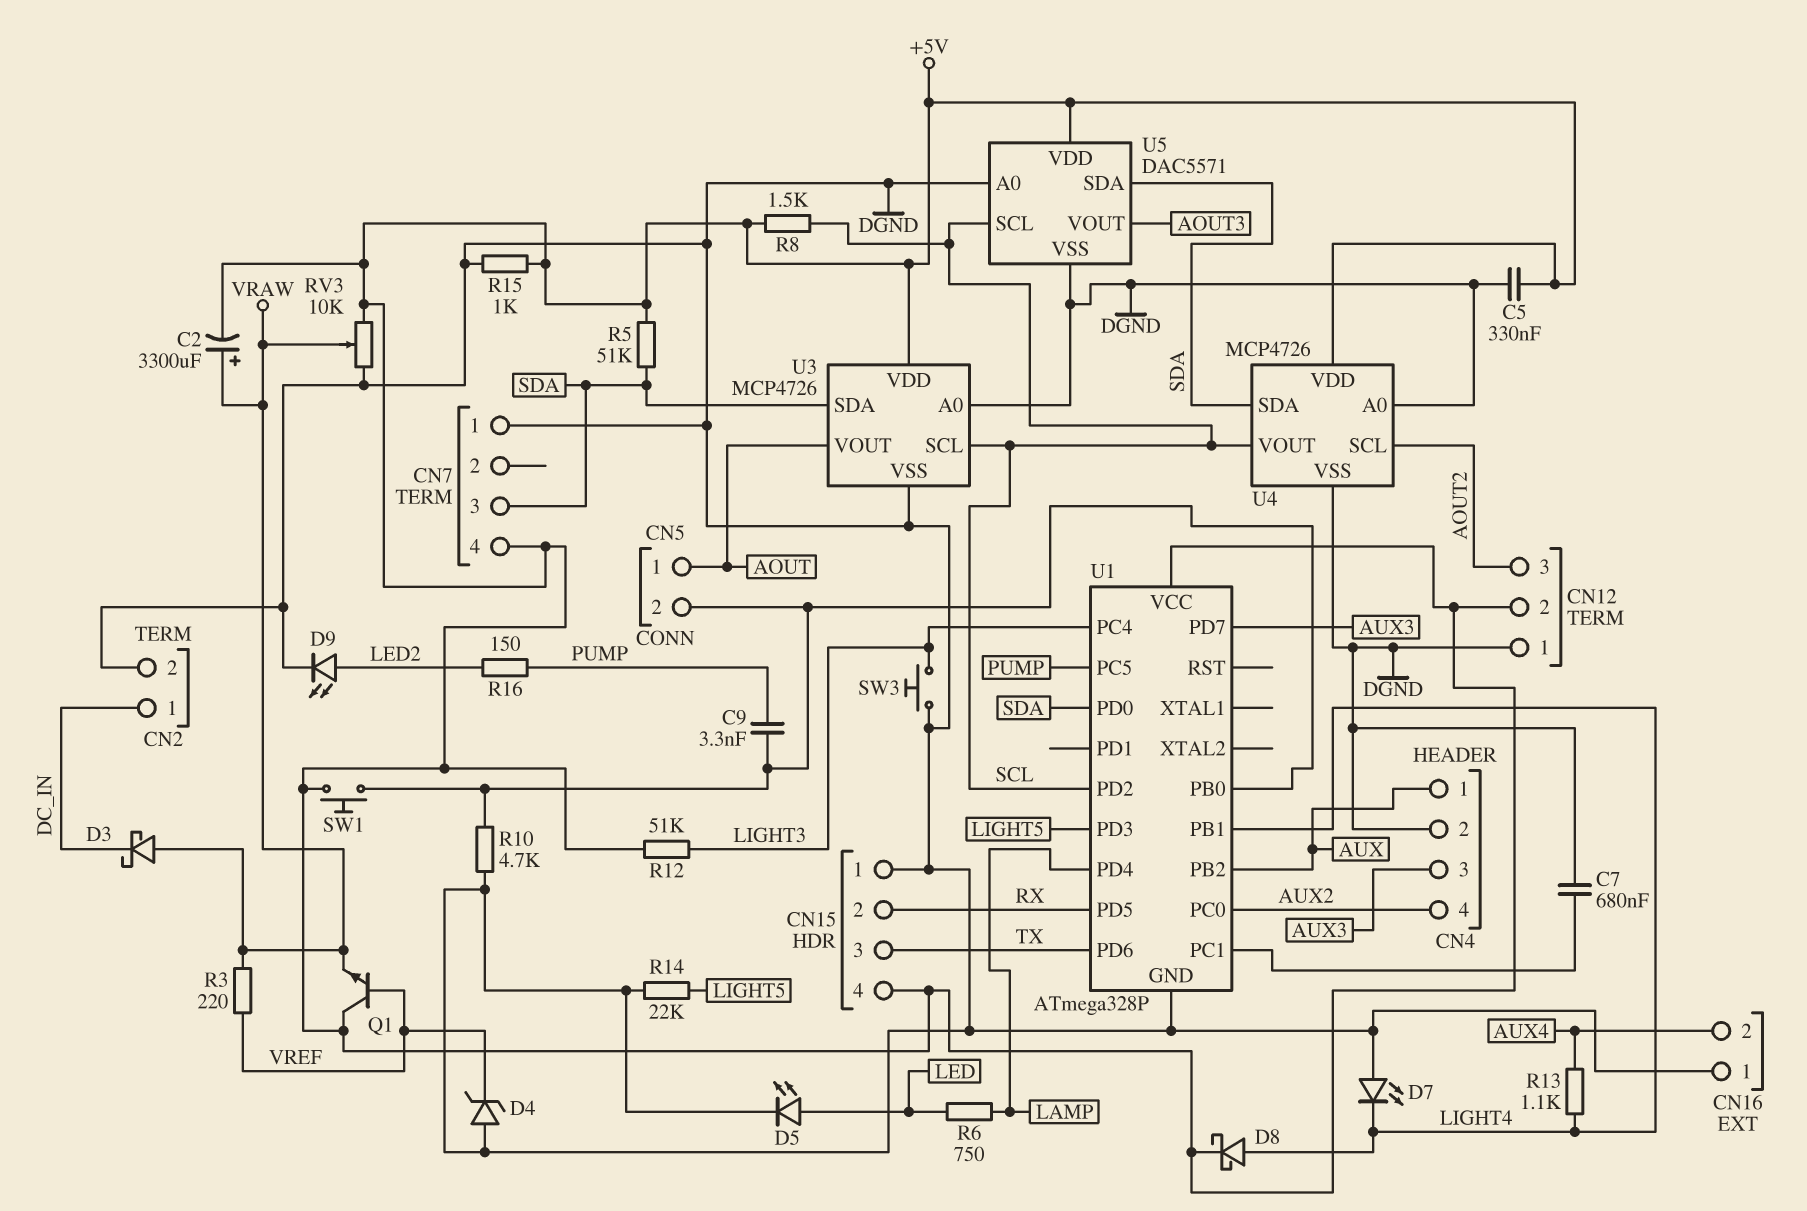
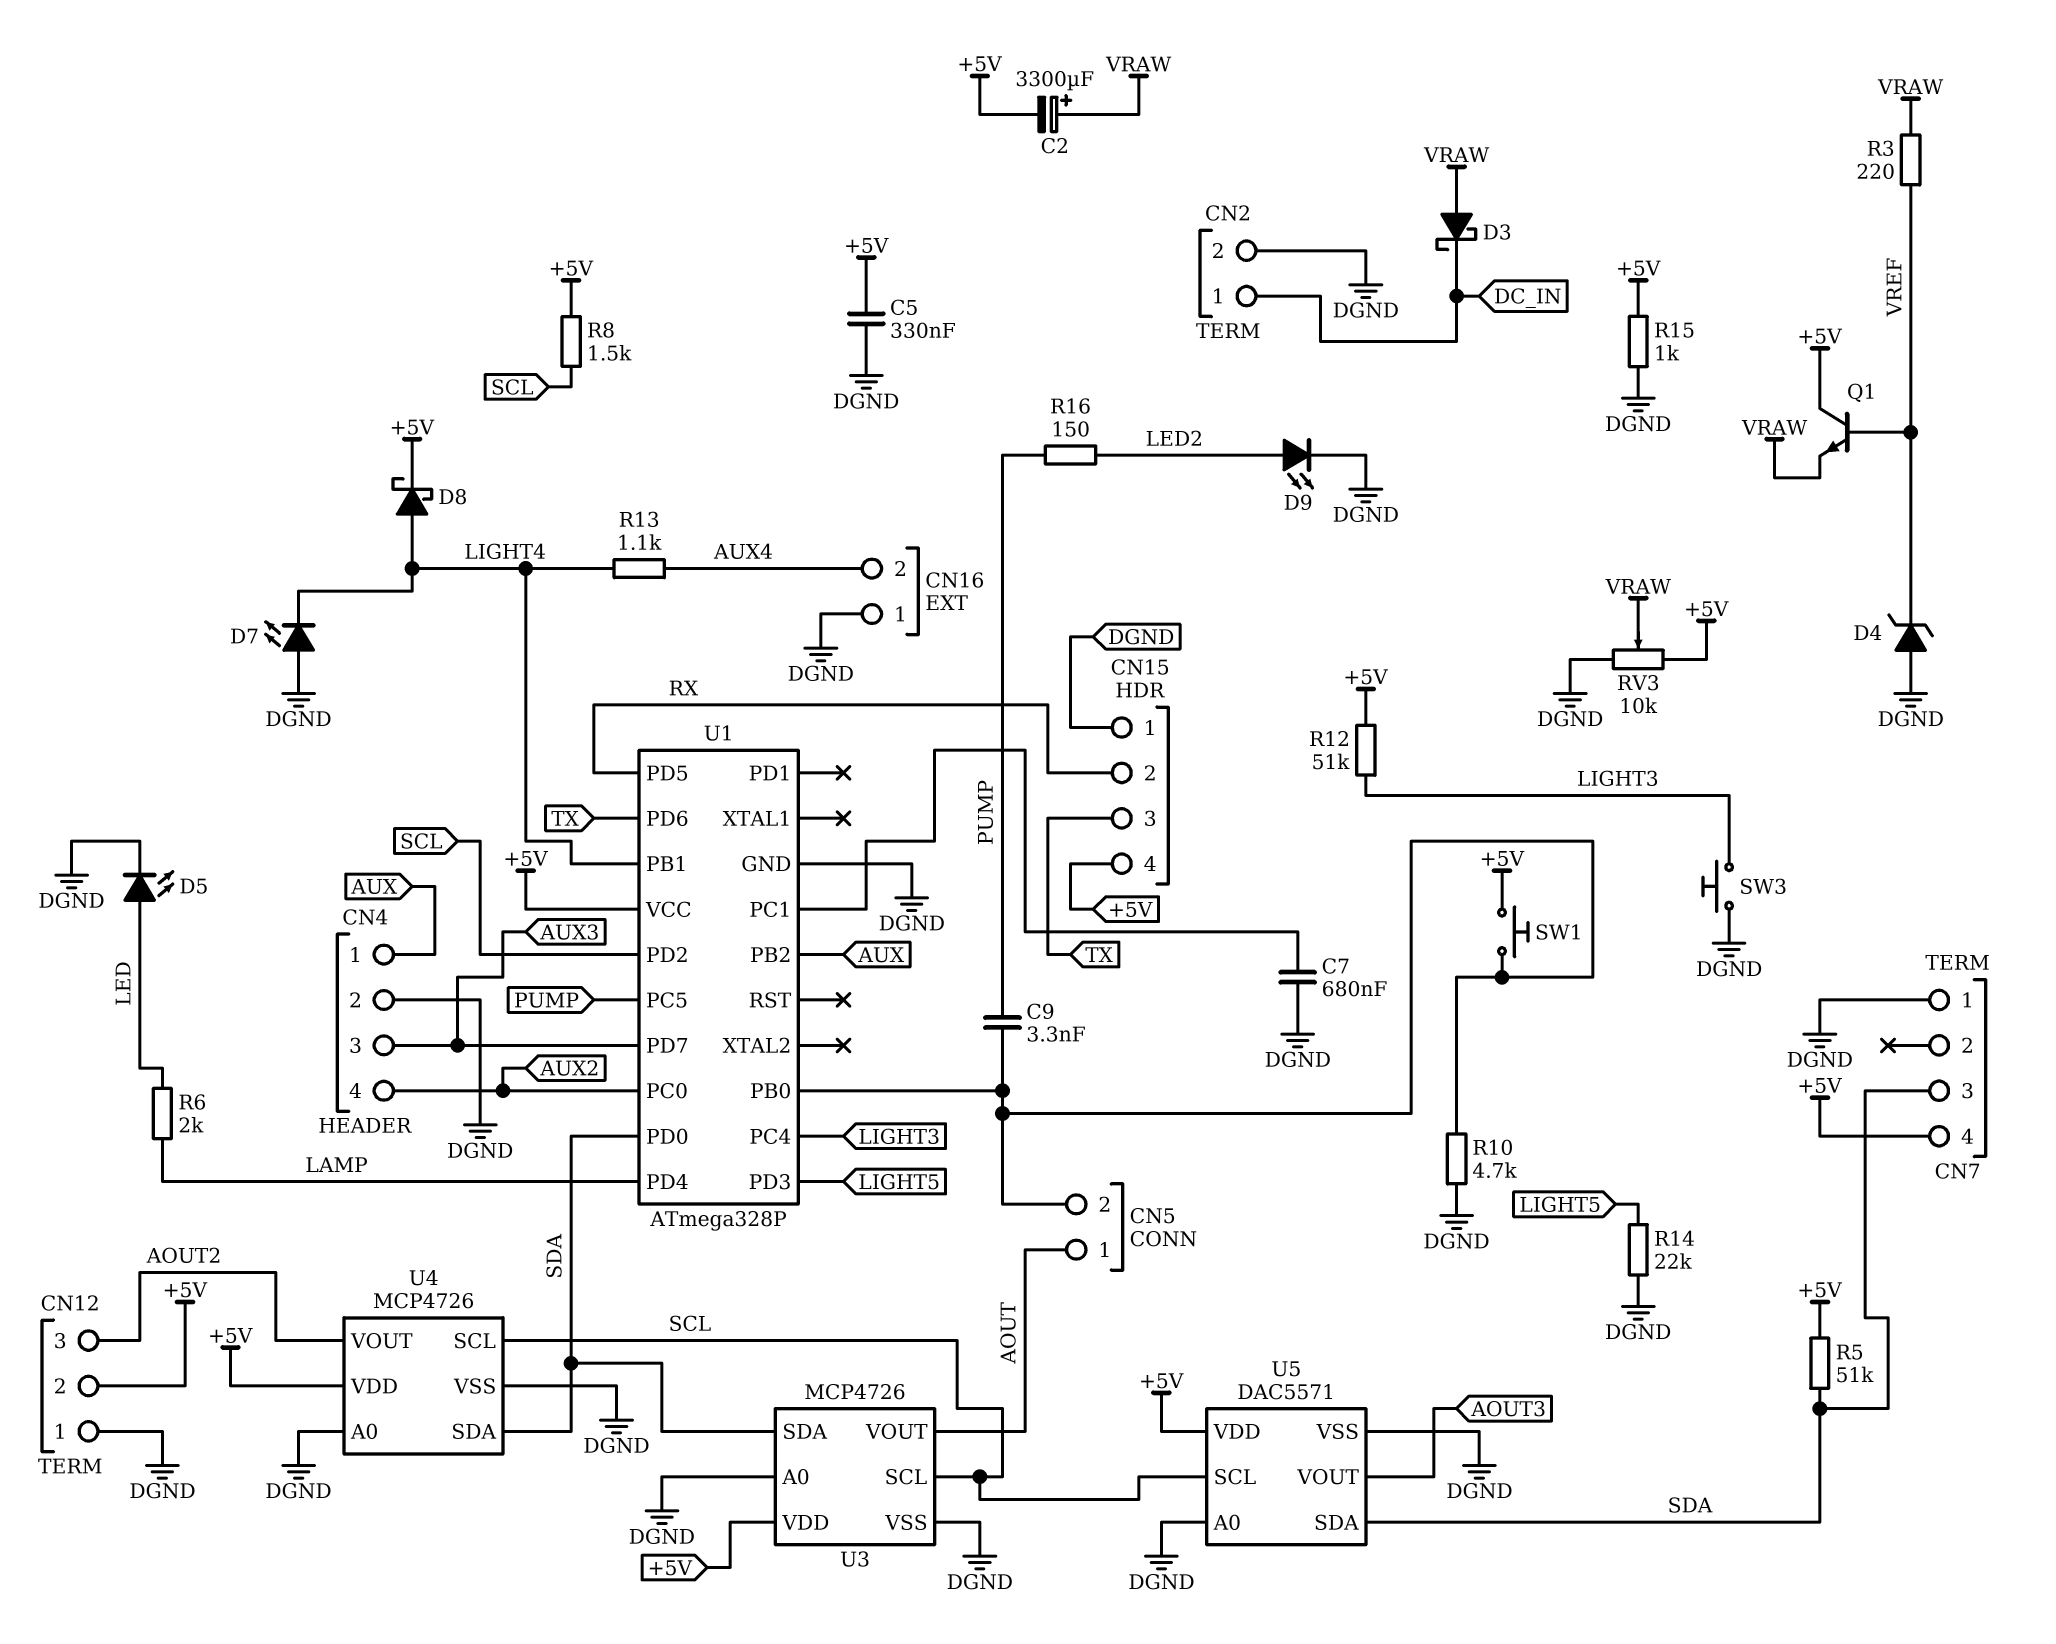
R6: 750 (LAMP, LED) -> 2k (LAMP, LED)
U4 pin SCL: AOUT2 -> SCL
U4 pin VOUT: SCL -> AOUT2

